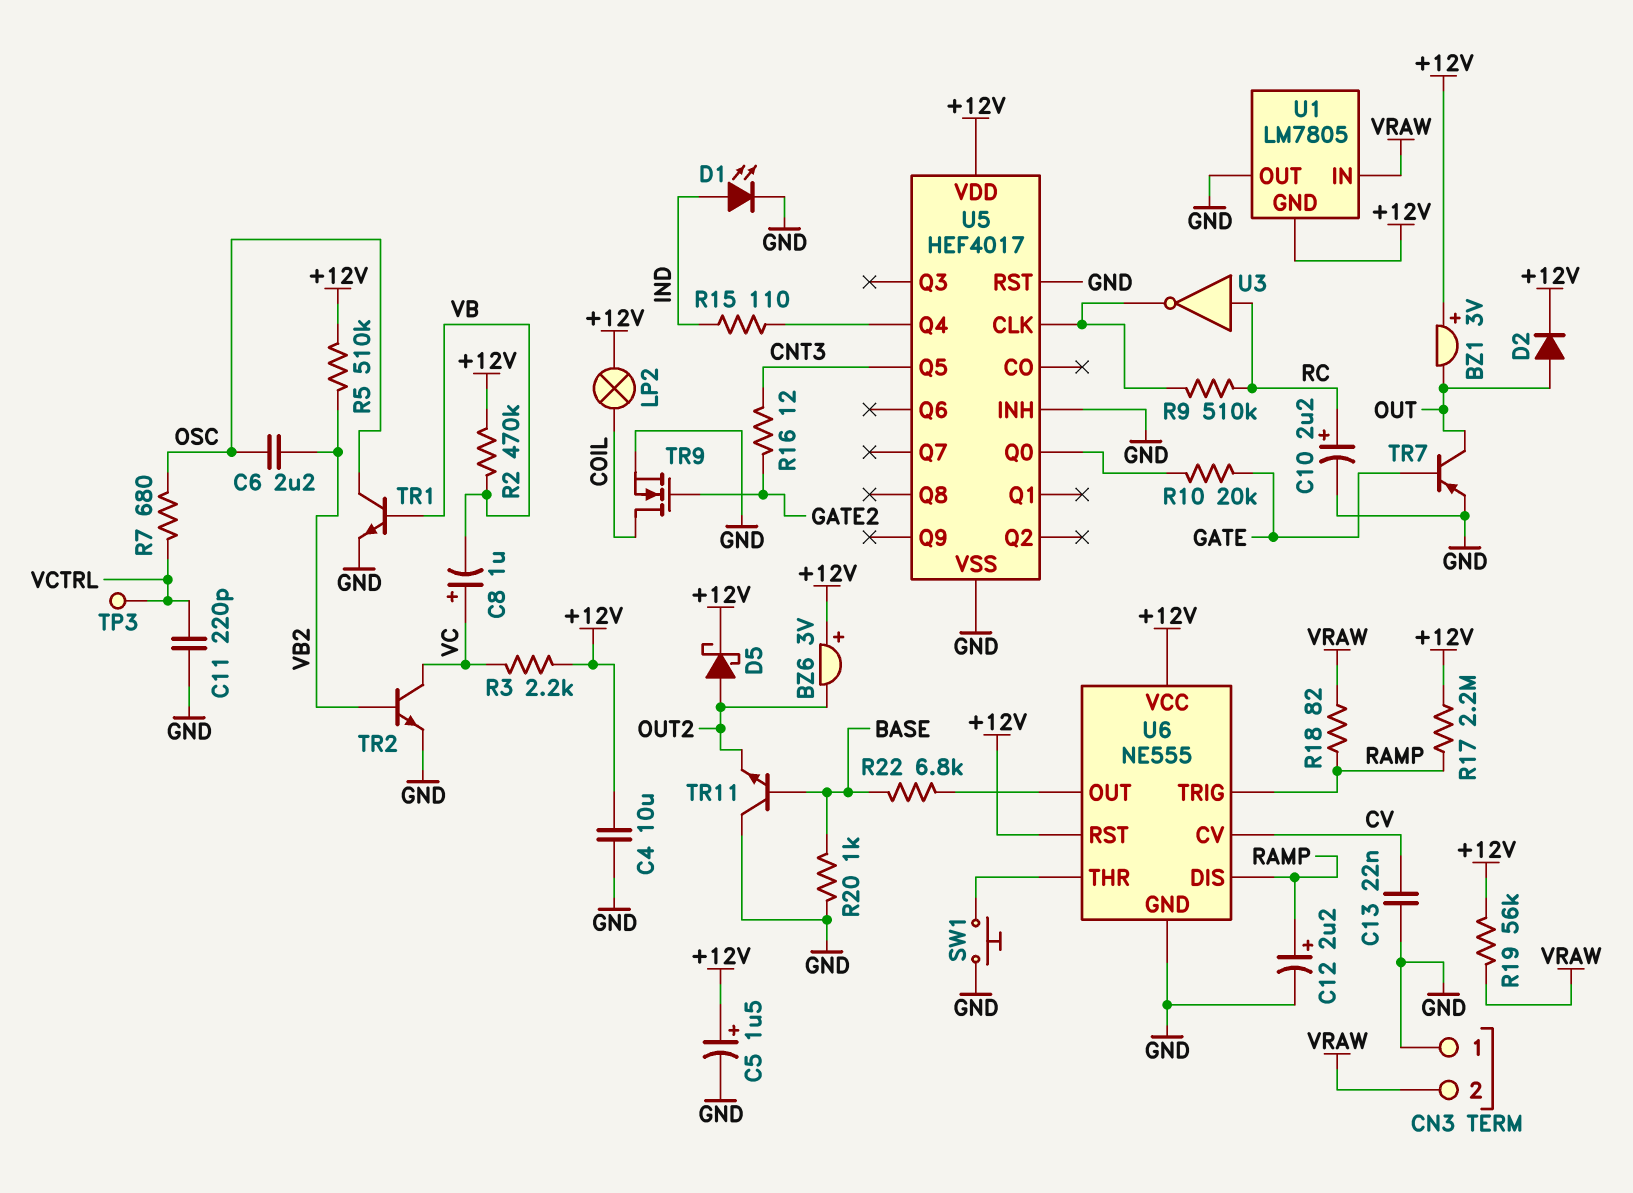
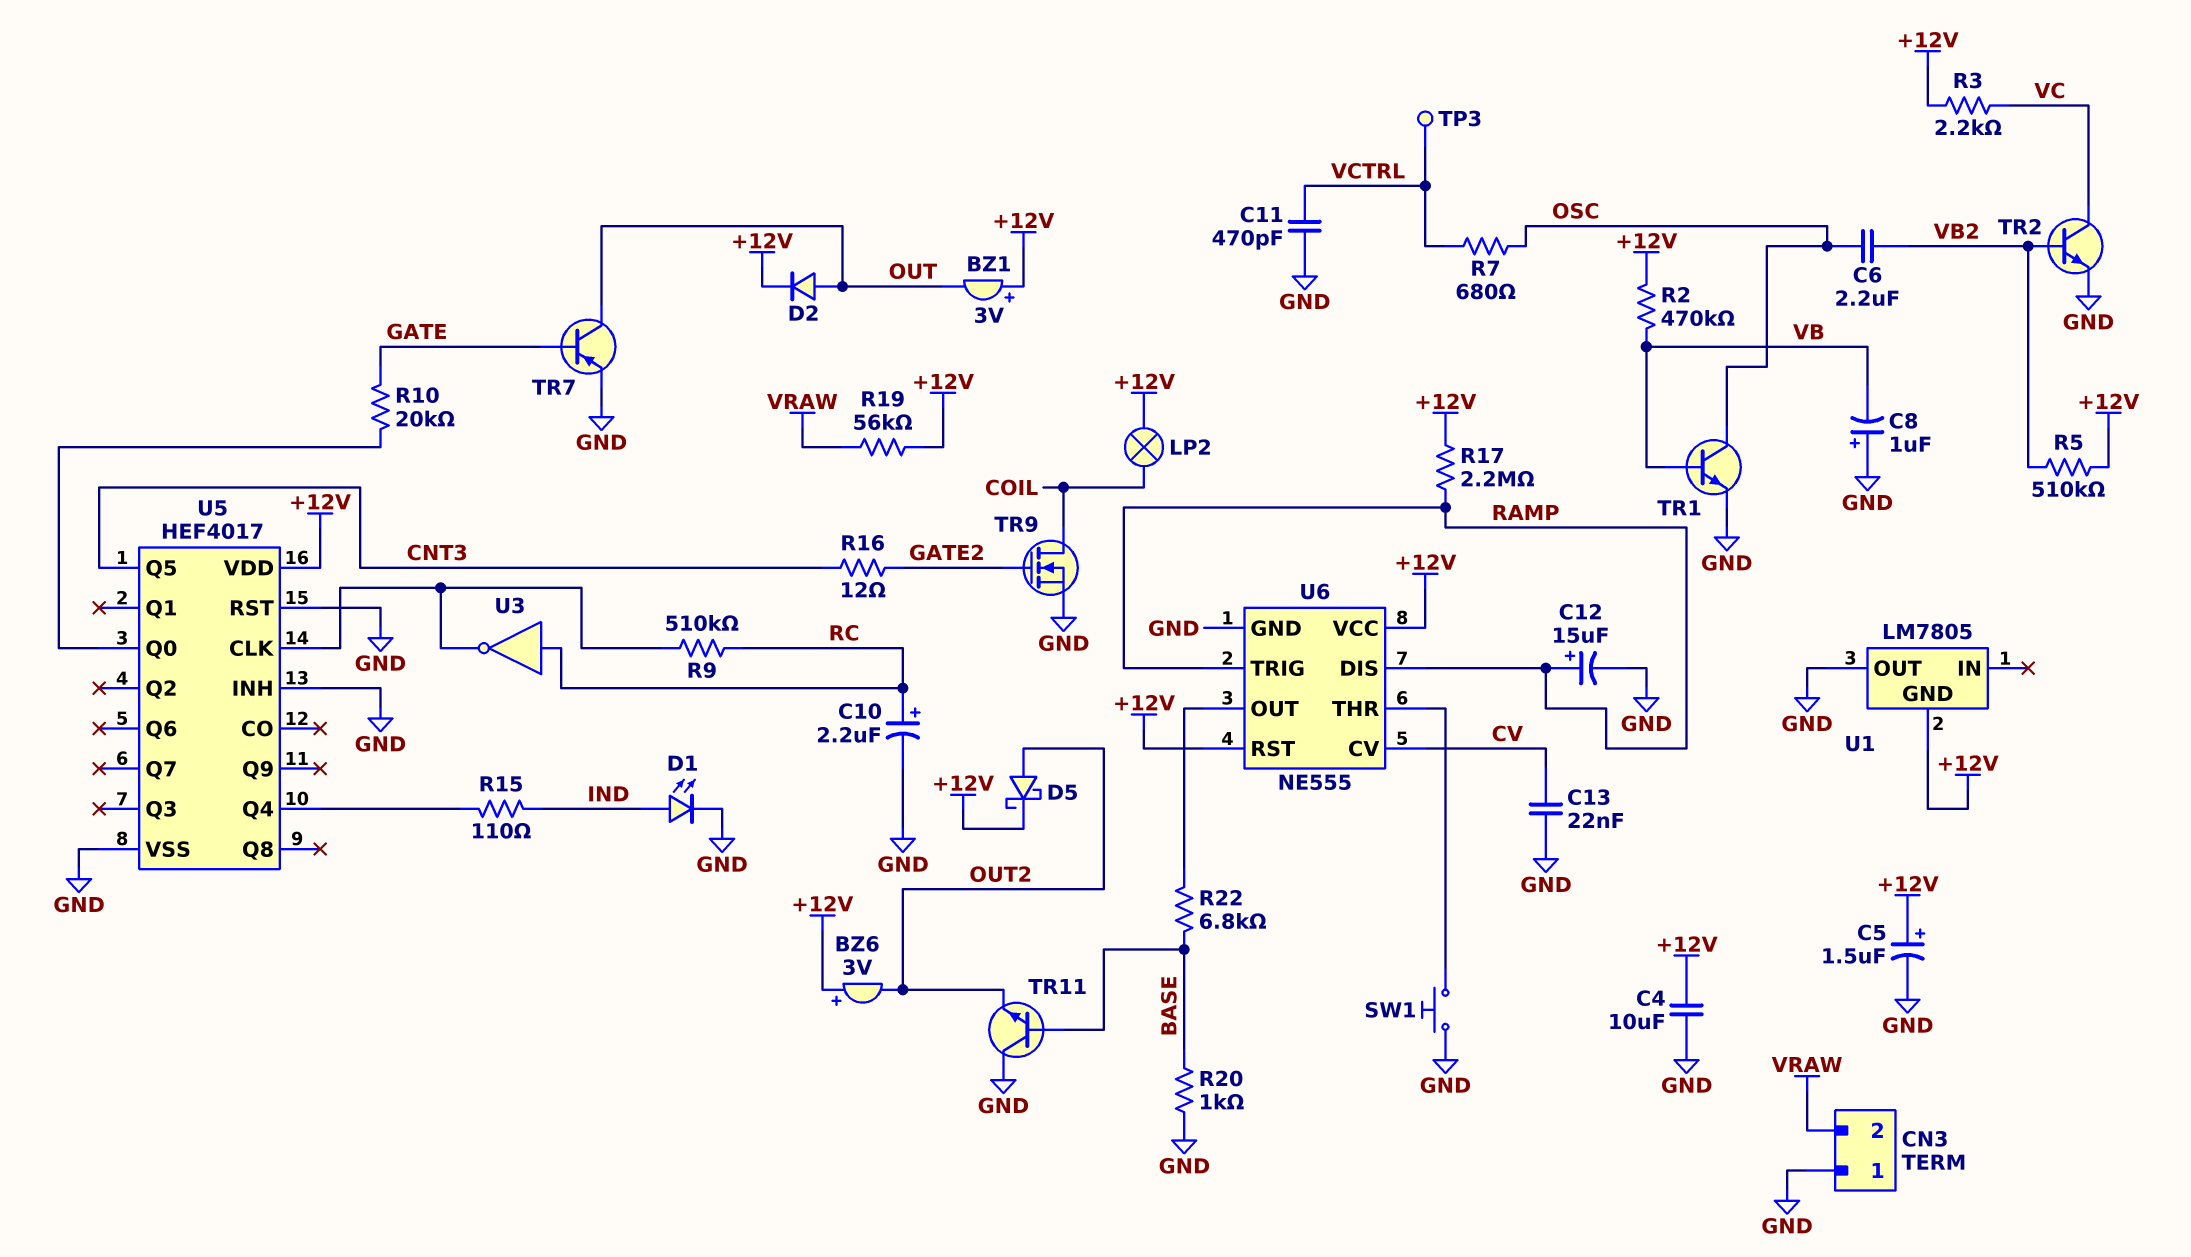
C8: 1uF (plus VC, minus VB) -> 1uF (plus GND, minus VB)
C11: 220pF (GND, VCTRL) -> 470pF (GND, VCTRL)
C12: 2.2uF (plus RAMP, minus GND) -> 15uF (plus RAMP, minus GND)
R18: 82 (RAMP, VRAW) -> none
U1 pin IN: VRAW -> none

